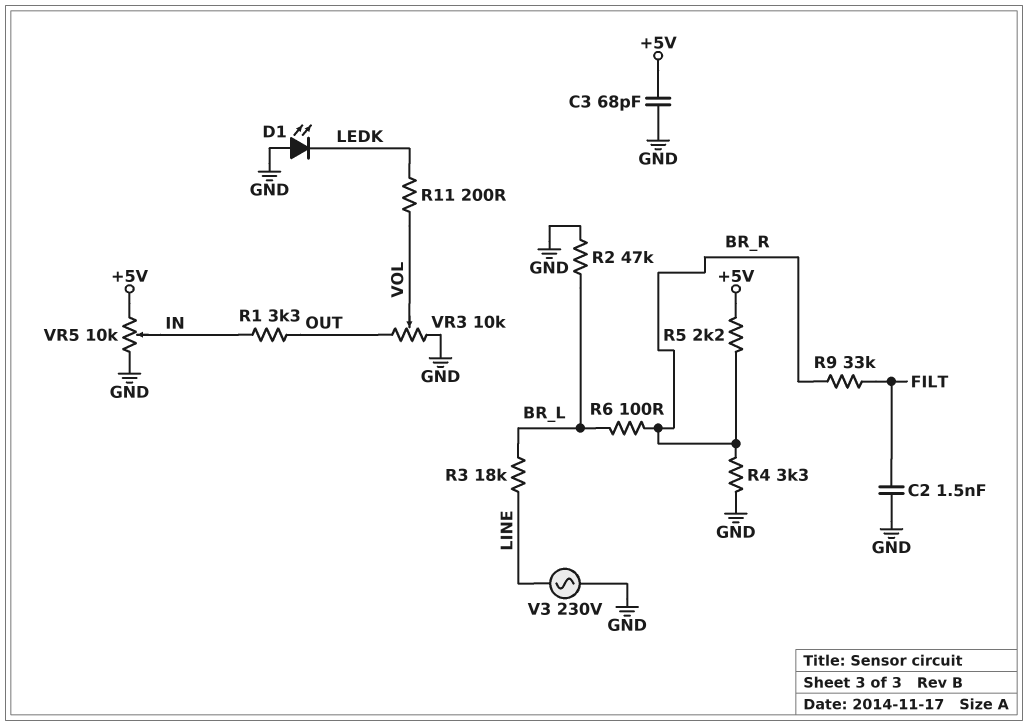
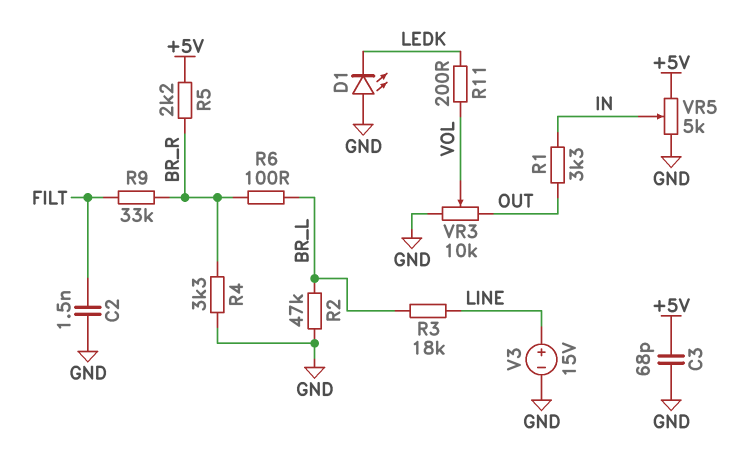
V3: AC 230V (GND, LINE) -> 15V (plus LINE, minus GND)
VR5: 10k (+5V, GND, wiper IN) -> 5k (+5V, GND, wiper IN)

